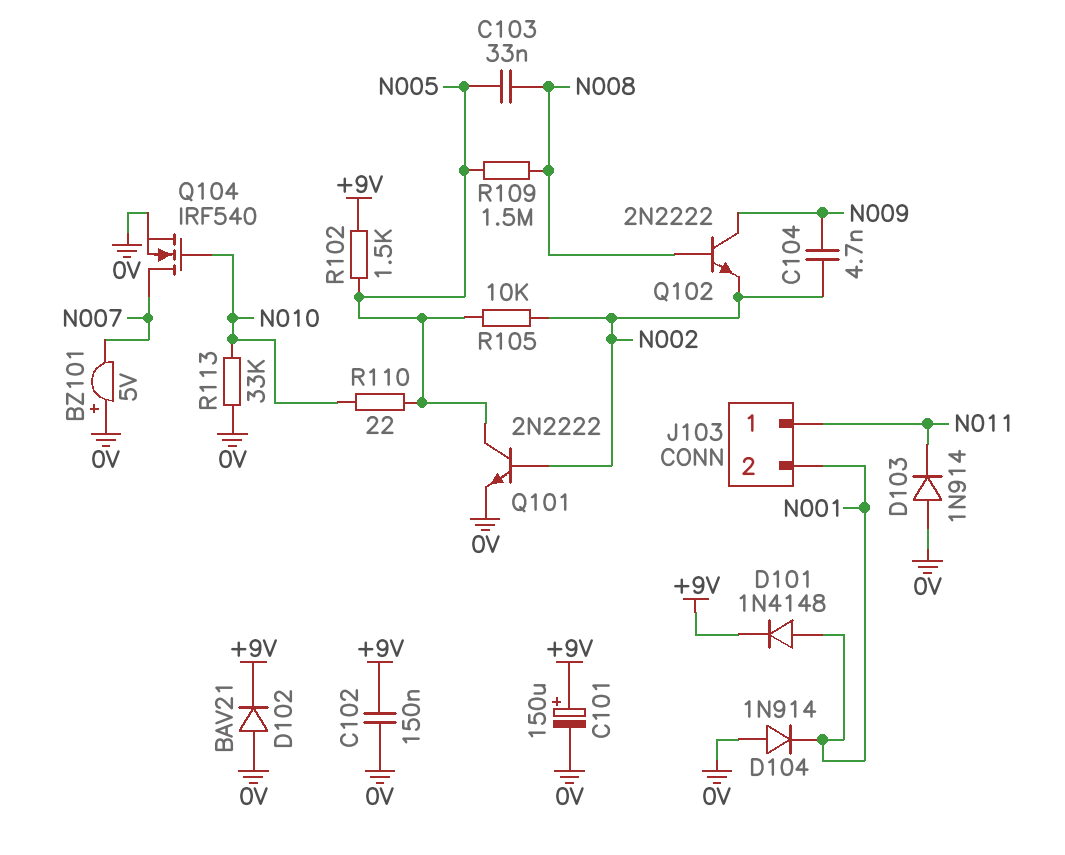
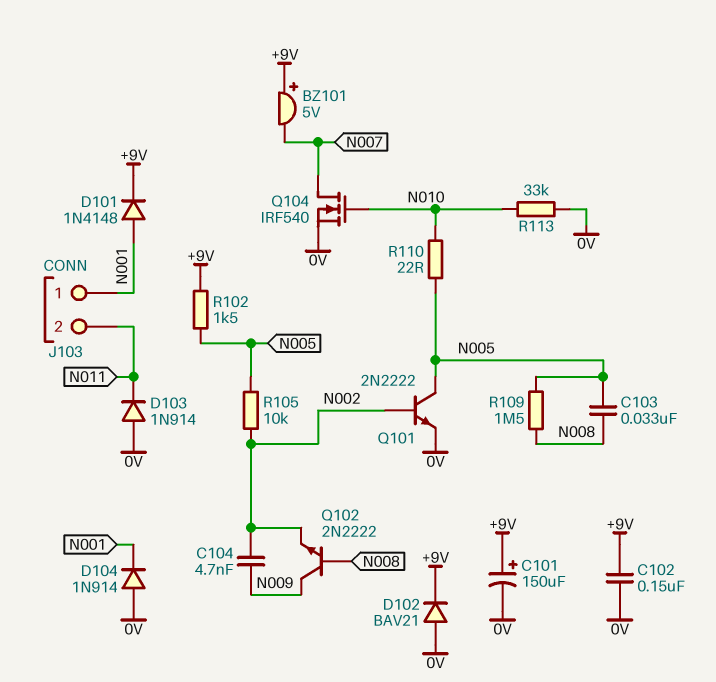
BZ101: buzzer 5V (plus 0V, minus N007) -> buzzer 5V (plus +9V, minus N007)
J103 pin 1: N011 -> N001
J103 pin 2: N001 -> N011

